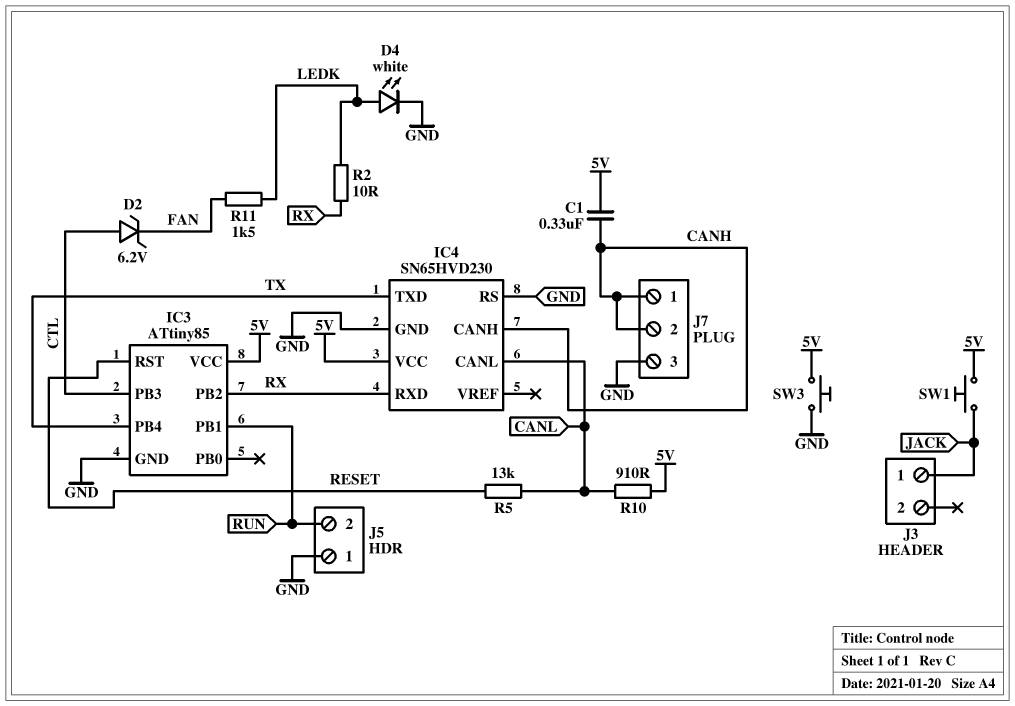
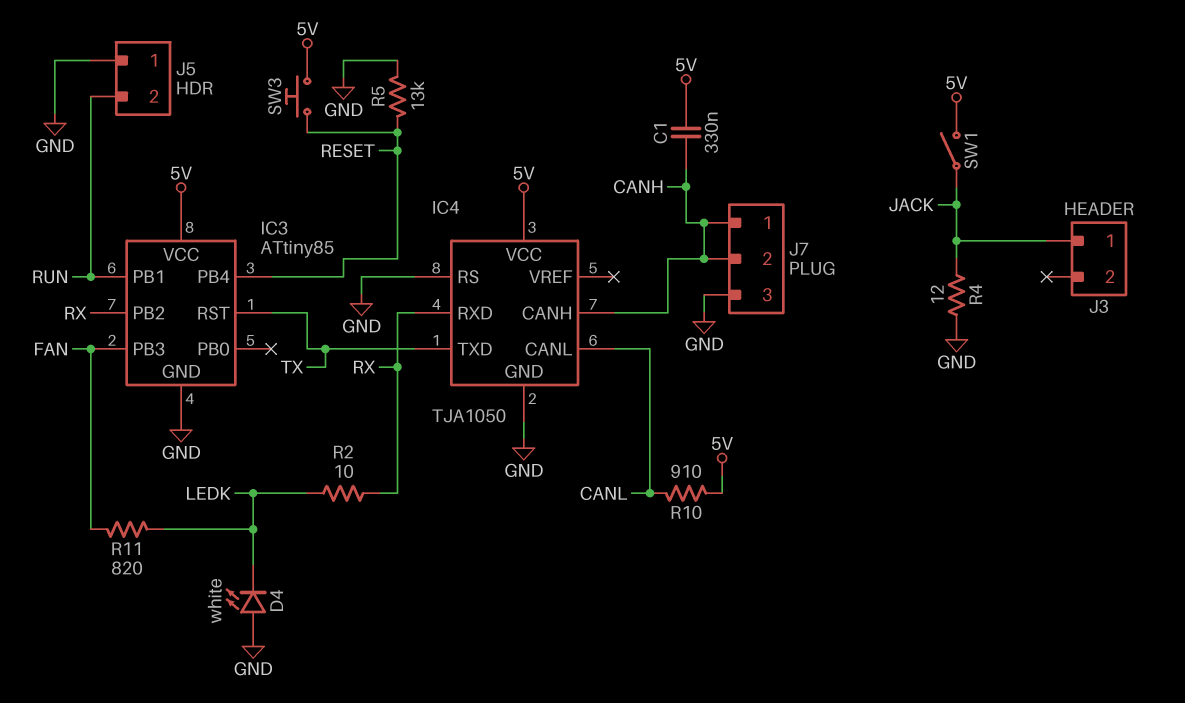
D2: zener 6.2V (A CTL, K FAN) -> none
D4: LED white (A LEDK, K GND) -> LED white (A GND, K LEDK)
IC3 pin PB3: CTL -> FAN
IC3 pin PB4: TX -> RESET
IC3 pin RST: RESET -> TX
IC4: SN65HVD230 -> TJA1050
R4: none -> 12 (GND, JACK)
R5: 13k (CANL, RESET) -> 13k (GND, RESET)
R11: 1.5k (FAN, LEDK) -> 820 (FAN, LEDK)
SW1: button (5V, JACK) -> switch (5V, JACK)
SW3: button (5V, GND) -> button (5V, RESET)

